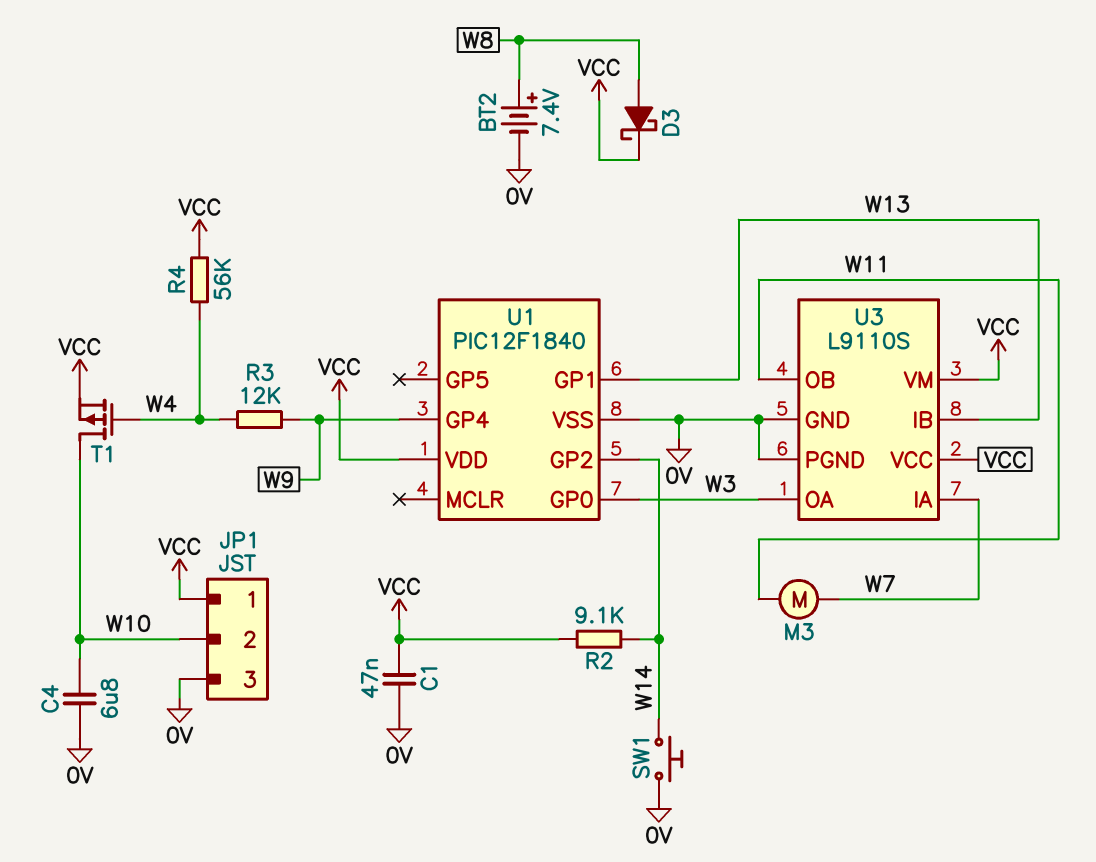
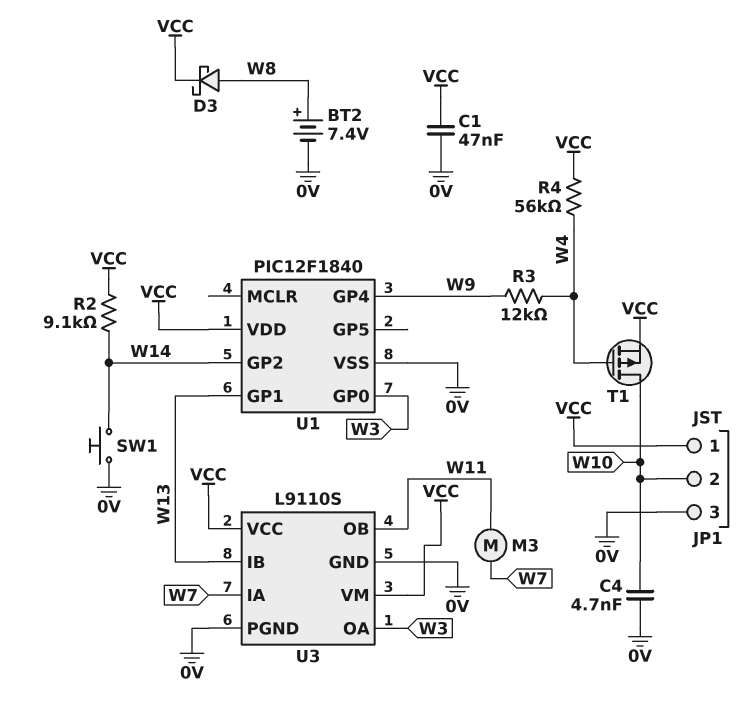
C4: 6.8uF (0V, W10) -> 4.7nF (0V, W10)

